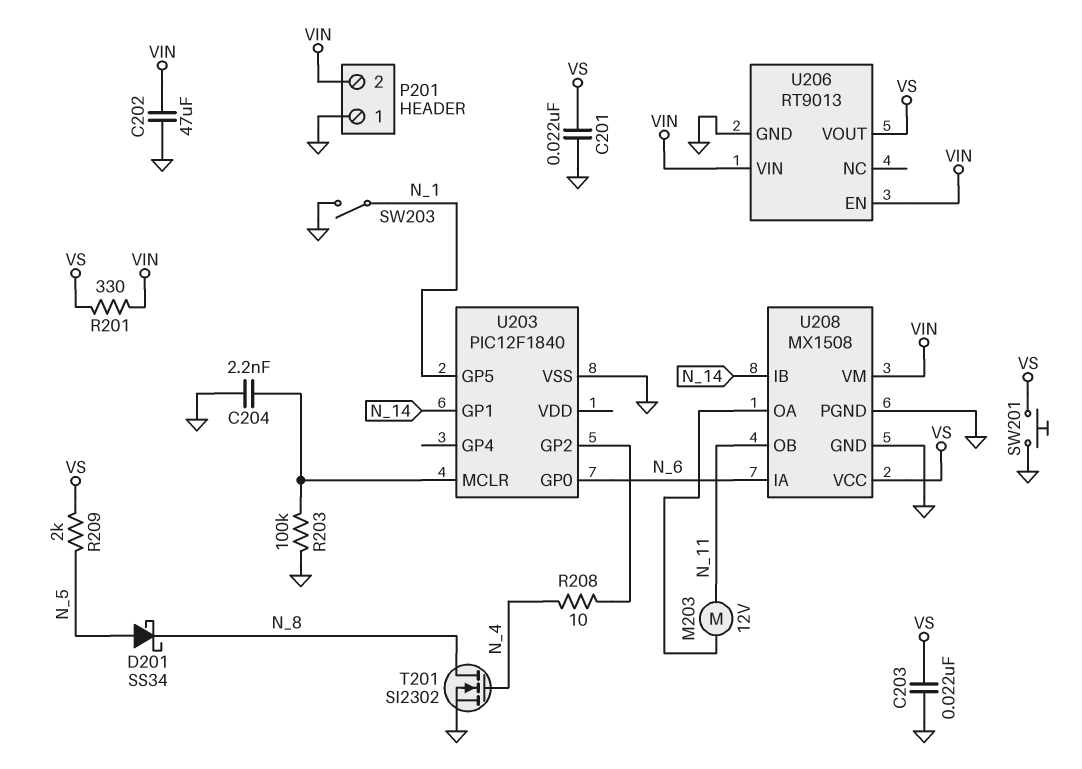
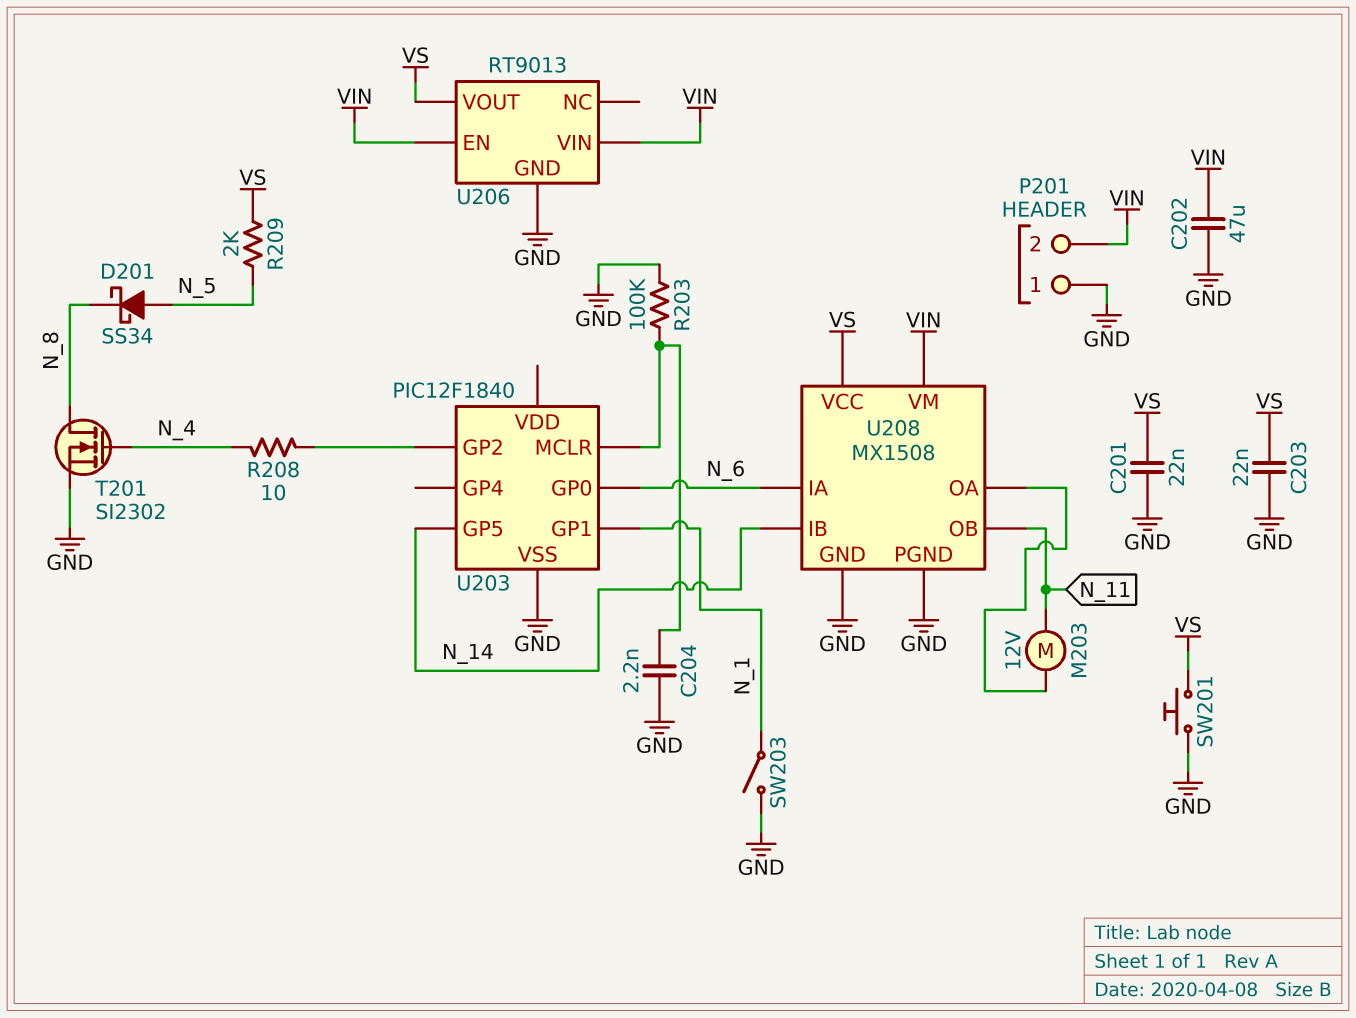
R201: 330 (VIN, VS) -> none
U203 pin GP1: N_14 -> N_1
U203 pin GP5: N_1 -> N_14

